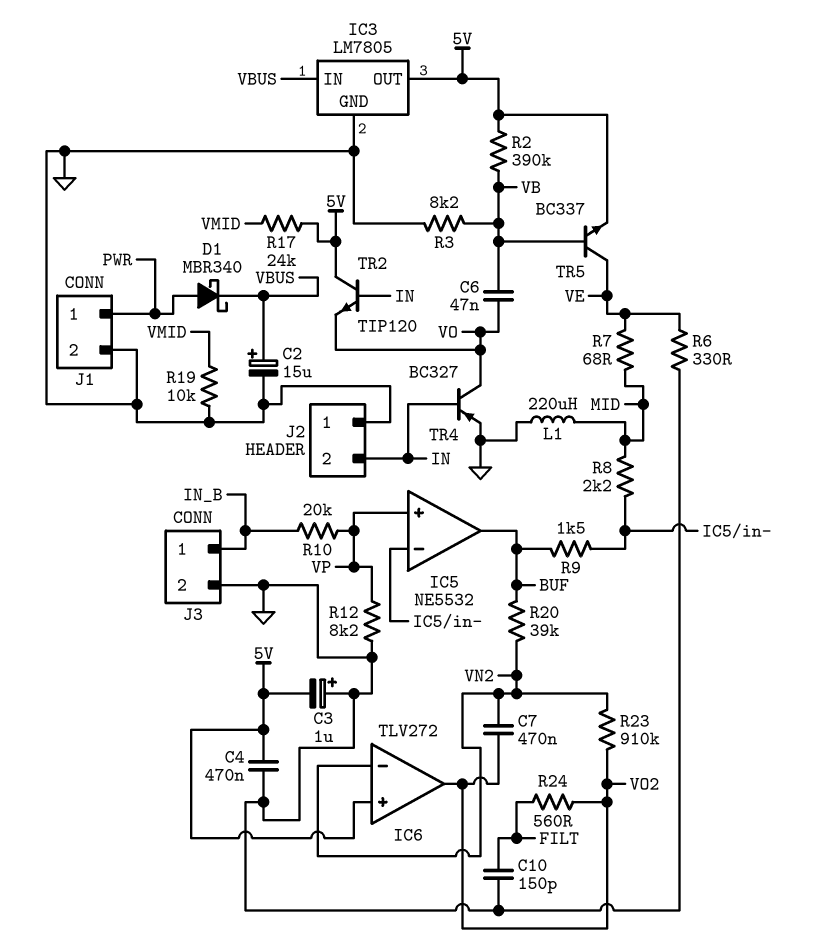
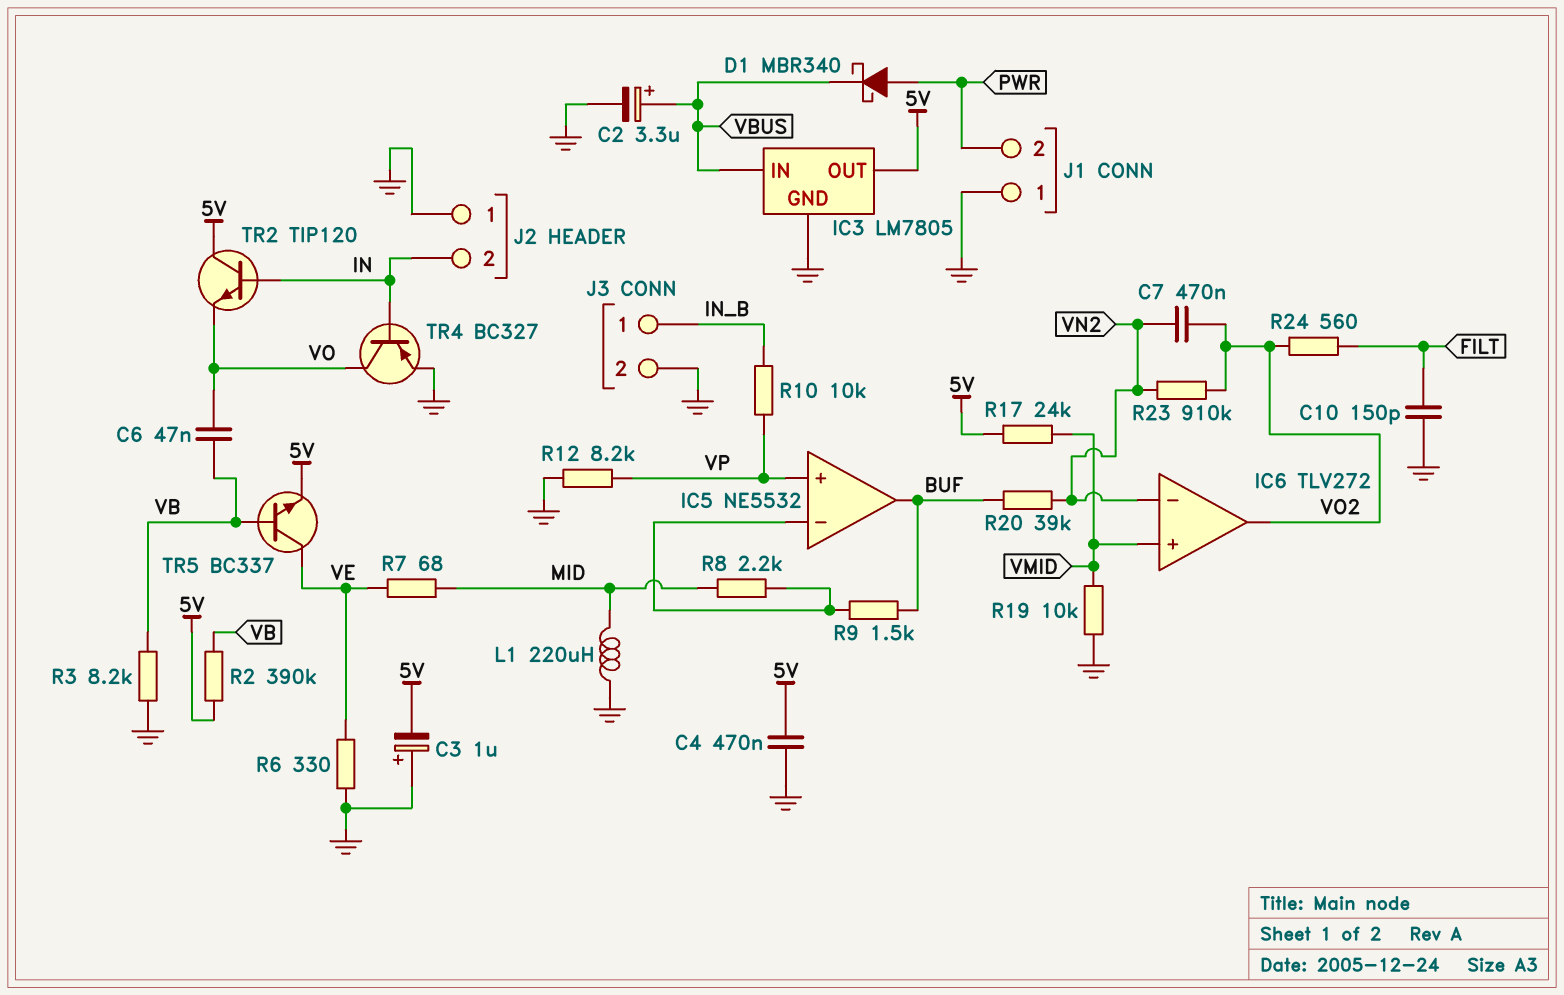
C2: 15uF (plus VBUS, minus GND) -> 3.3uF (plus VBUS, minus GND)
IC6 pin in+: 5V -> VMID
J1 pin 1: PWR -> GND
J1 pin 2: GND -> PWR
R10: 20k (IN_B, VP) -> 10k (IN_B, VP)

